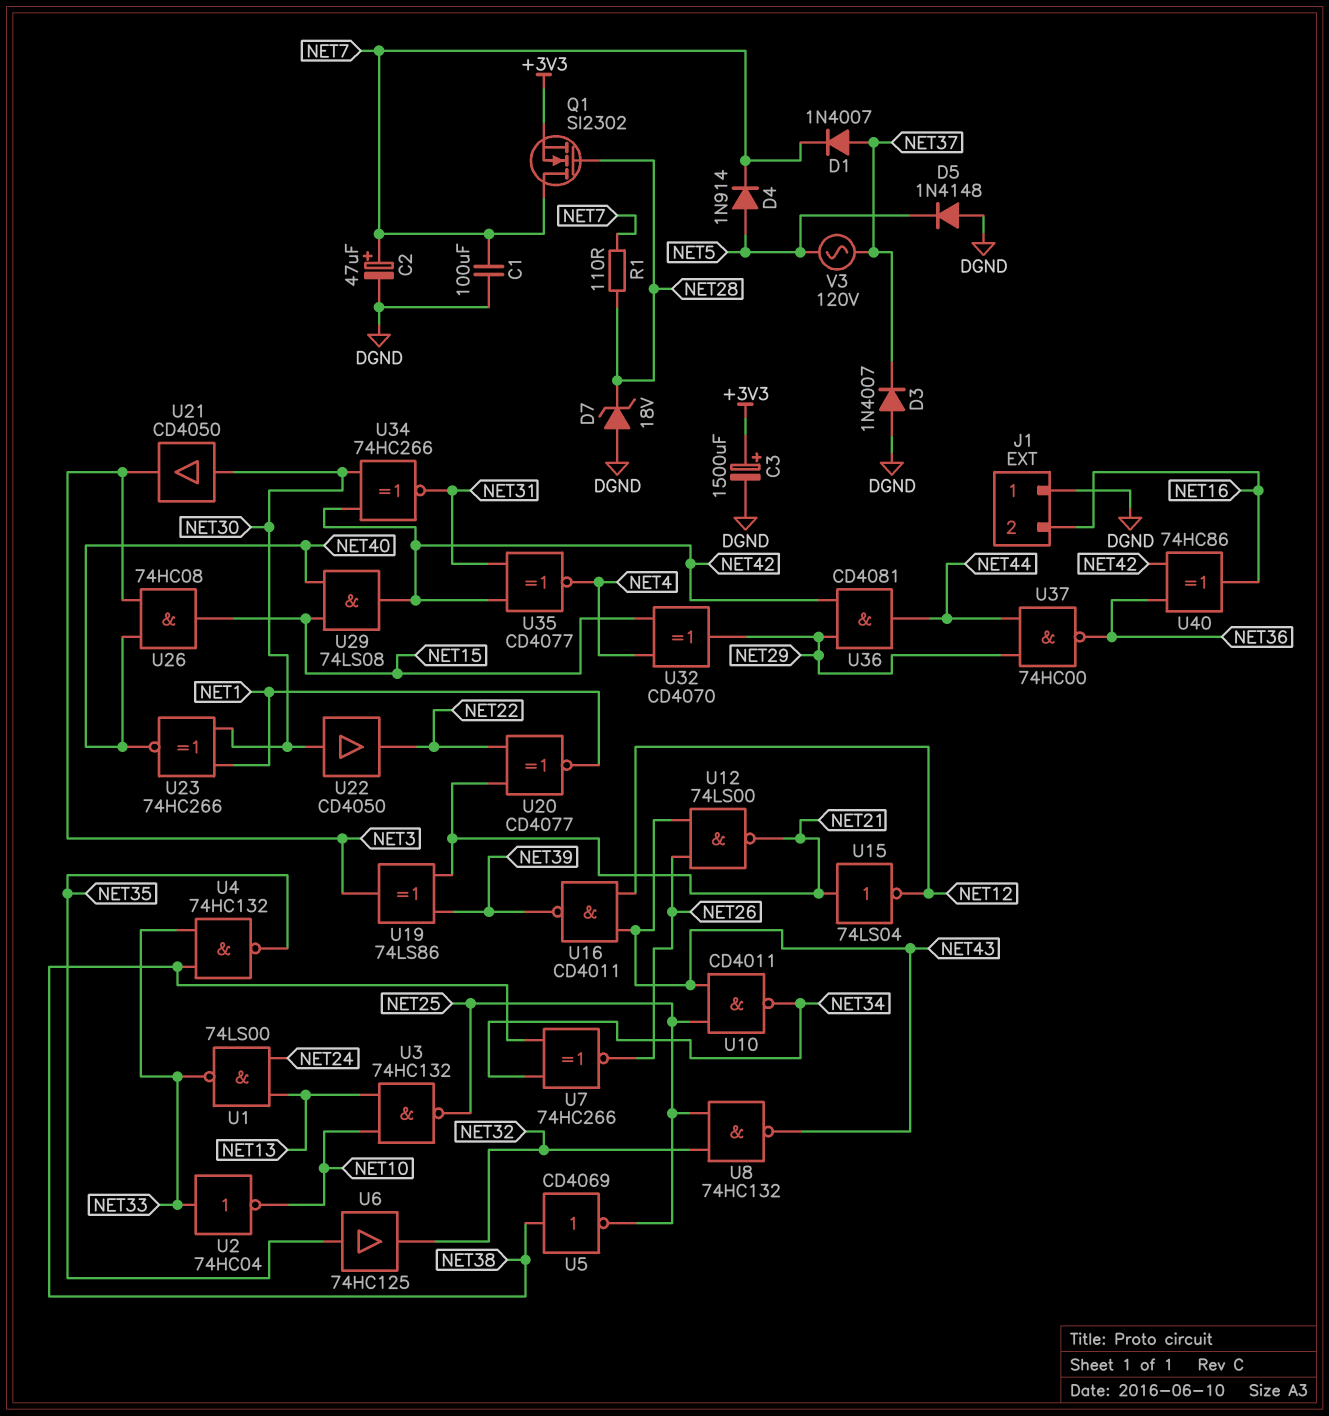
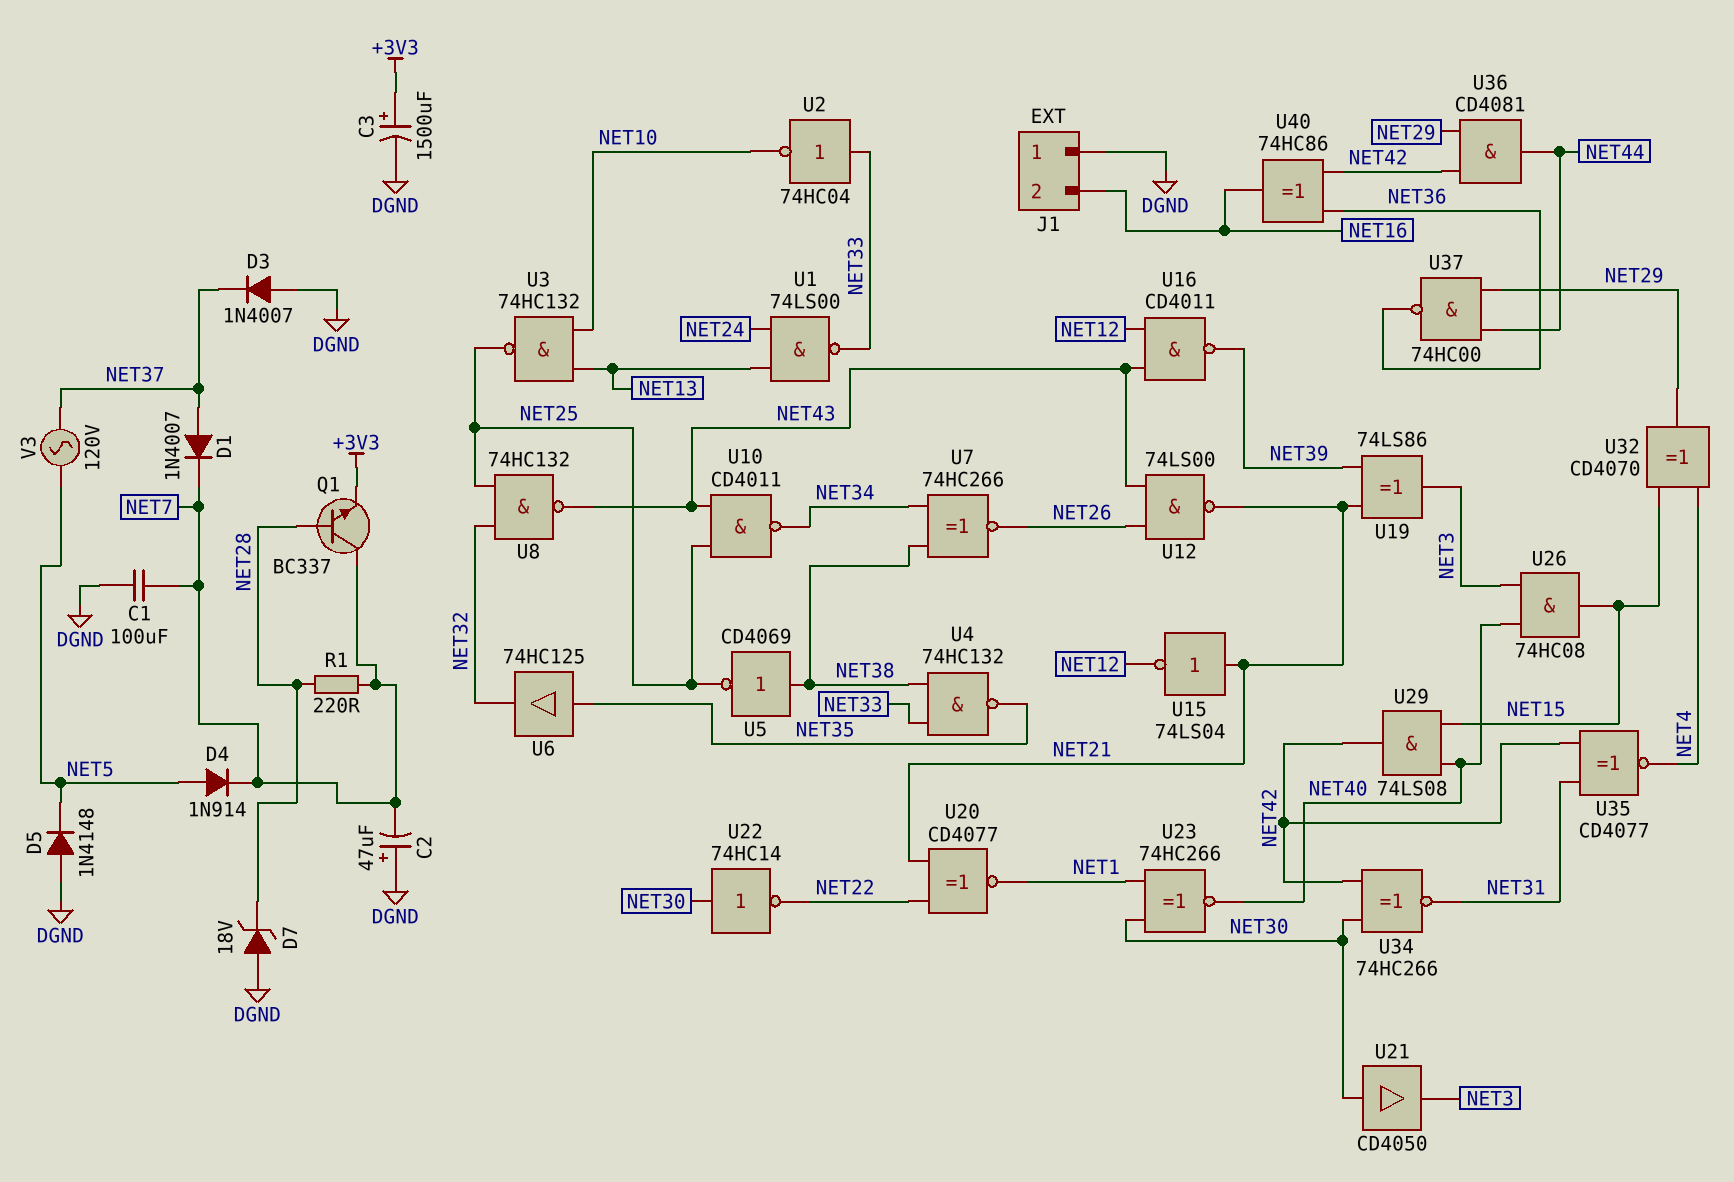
C2: 47uF (plus NET7, minus DGND) -> 47uF (plus DGND, minus NET7)
Q1: NMOS SI2302 (G NET28, D NET7, S +3V3) -> NPN BC337 (B NET28, C NET7, E +3V3)
R1: 110 (NET7, NET28) -> 220 (NET7, NET28)
U22: buffer CD4050 (in NET30, out NET22) -> NOT 74HC14 (in NET30, out NET22)

